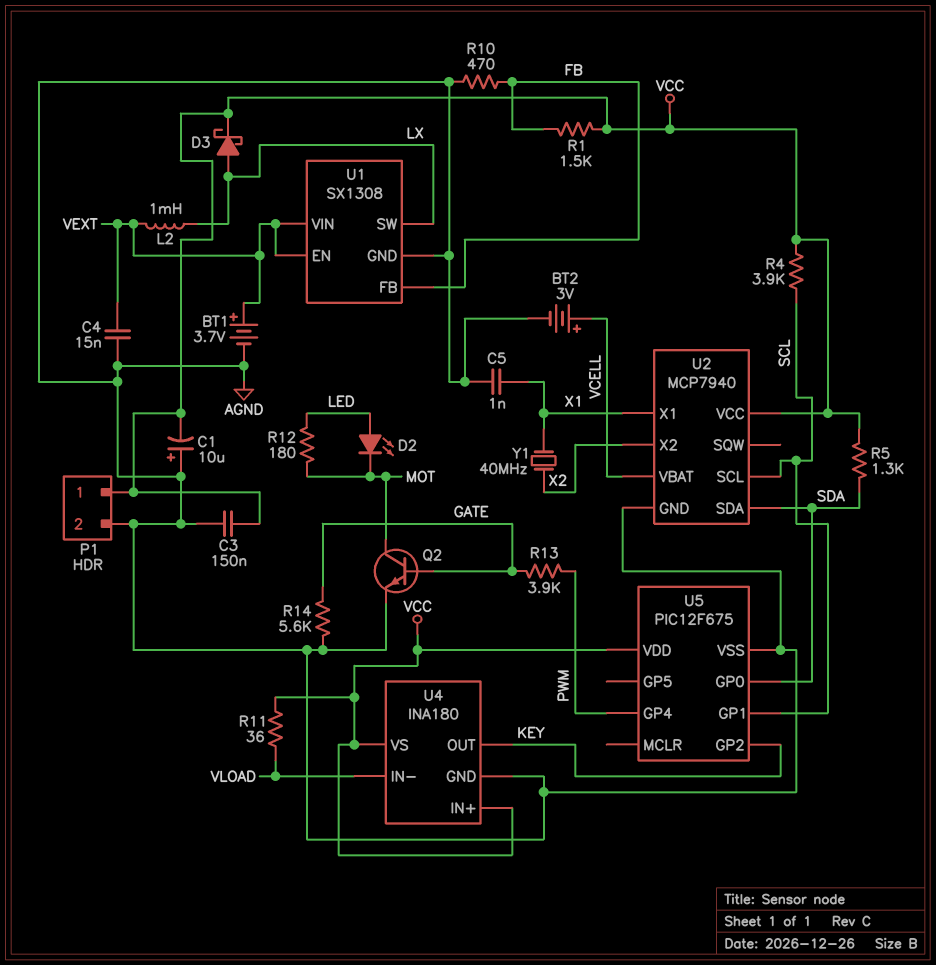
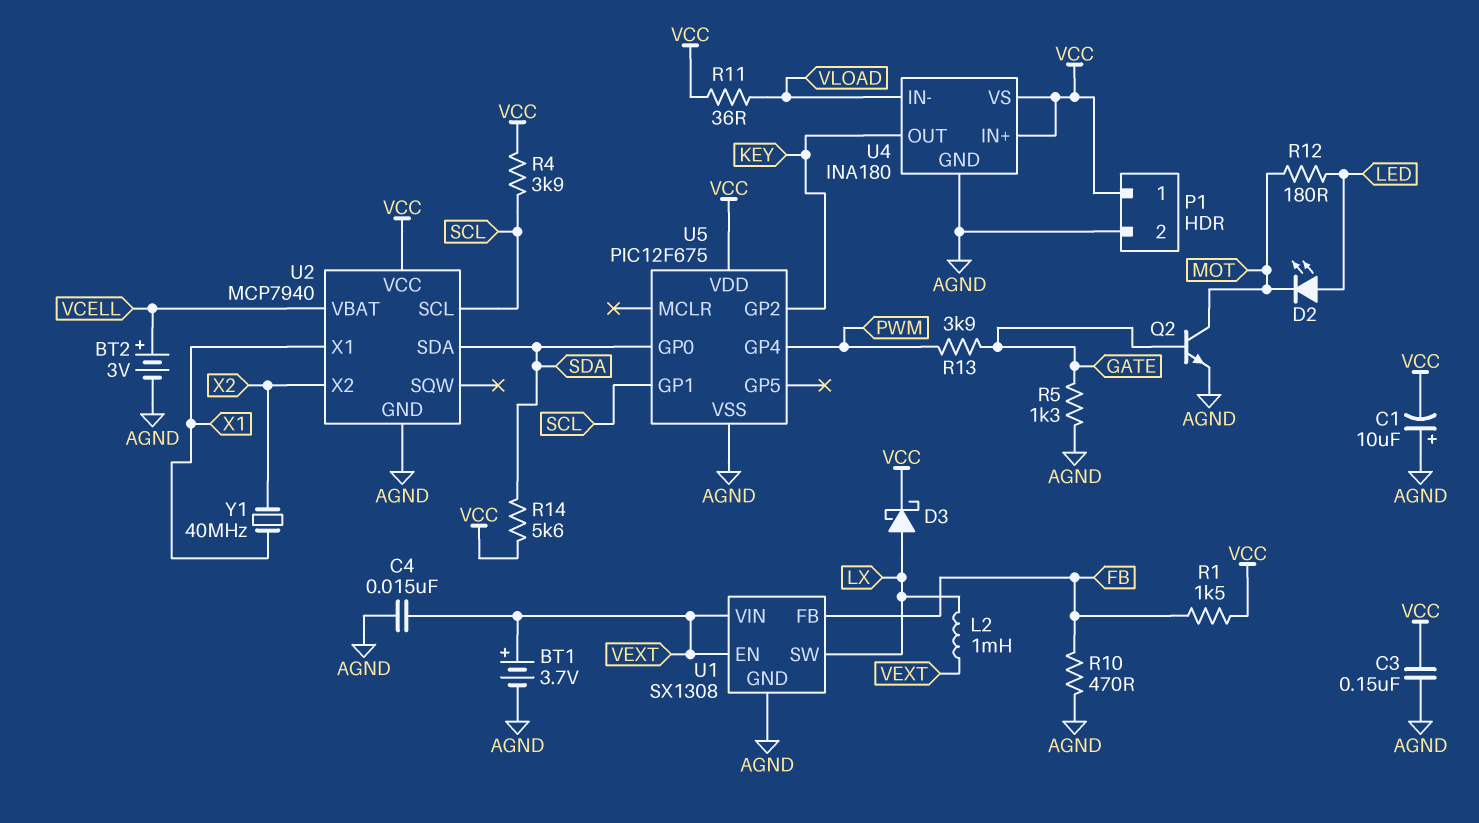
C5: 1nF (AGND, X1) -> none
R5: 1.3k (SDA, VCC) -> 1.3k (AGND, GATE)
R14: 5.6k (AGND, GATE) -> 5.6k (SDA, VCC)

